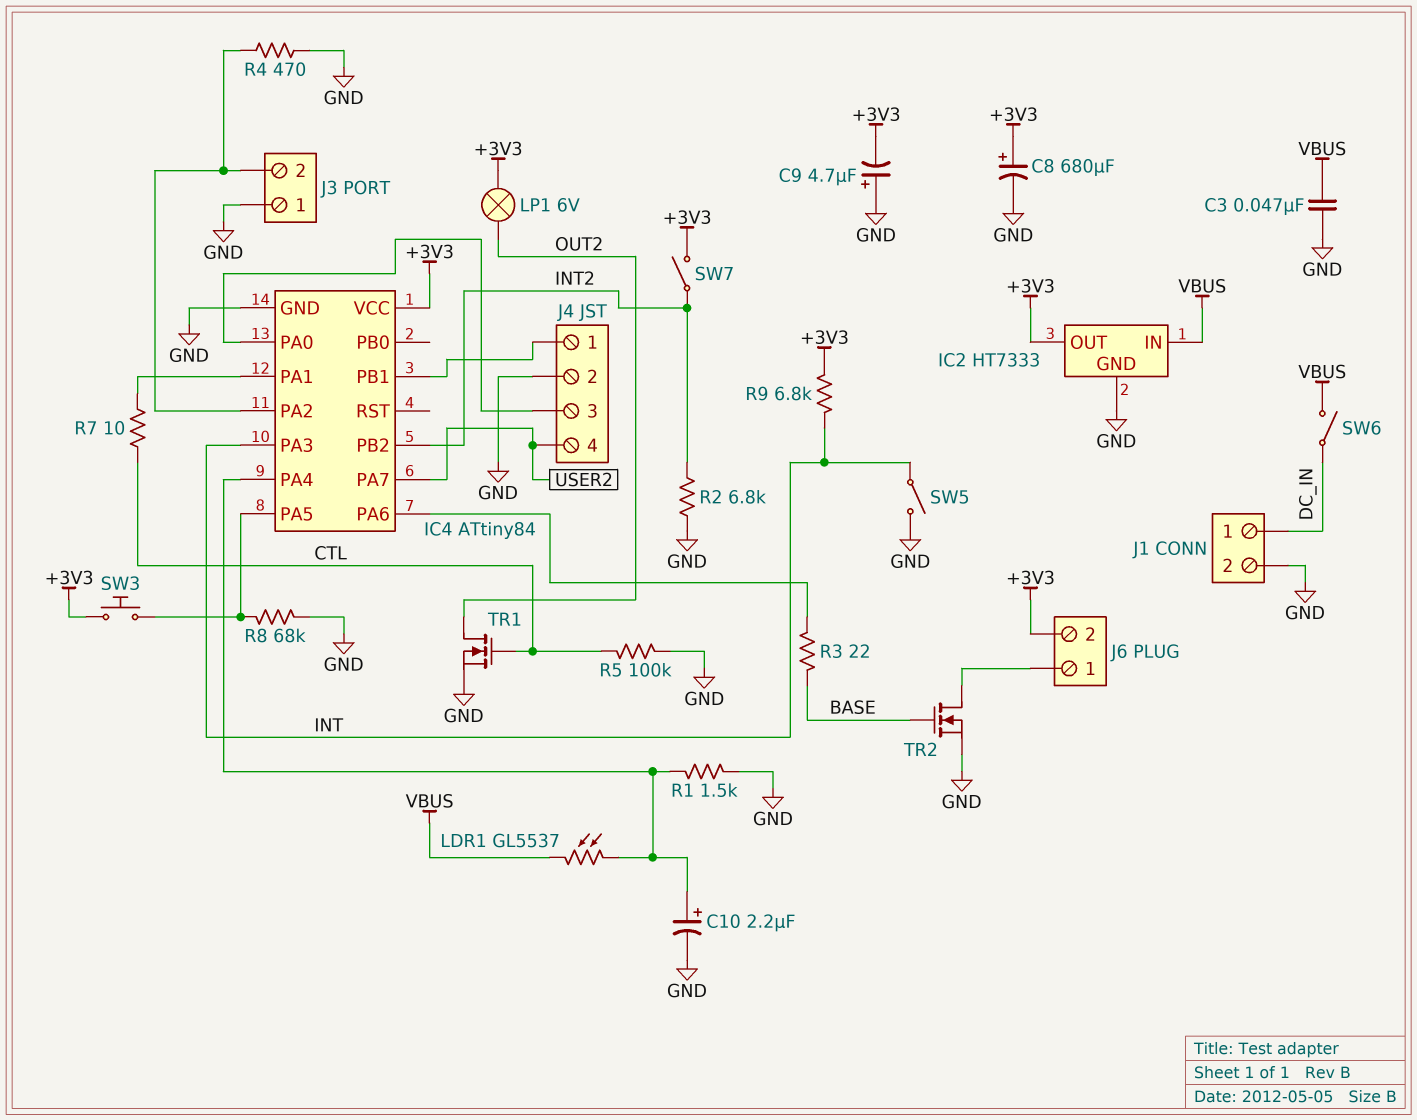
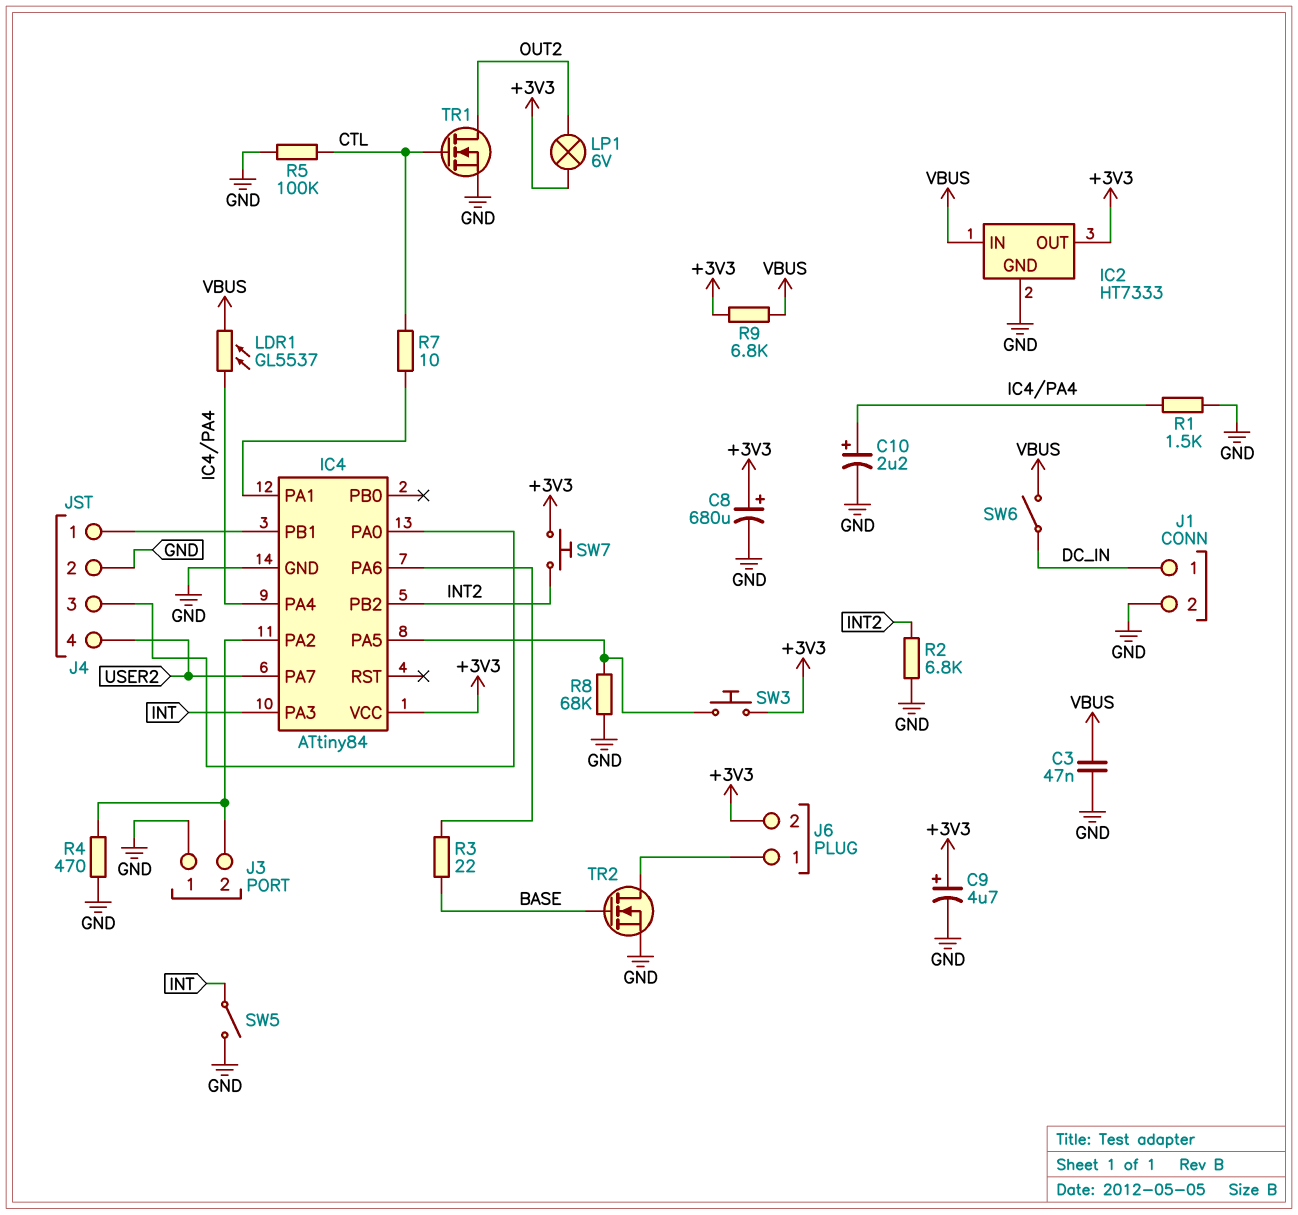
C9: 4.7uF (plus GND, minus +3V3) -> 4.7uF (plus +3V3, minus GND)
R9: 6.8k (+3V3, INT) -> 6.8k (+3V3, VBUS)
SW7: switch (+3V3, INT2) -> button (+3V3, INT2)

